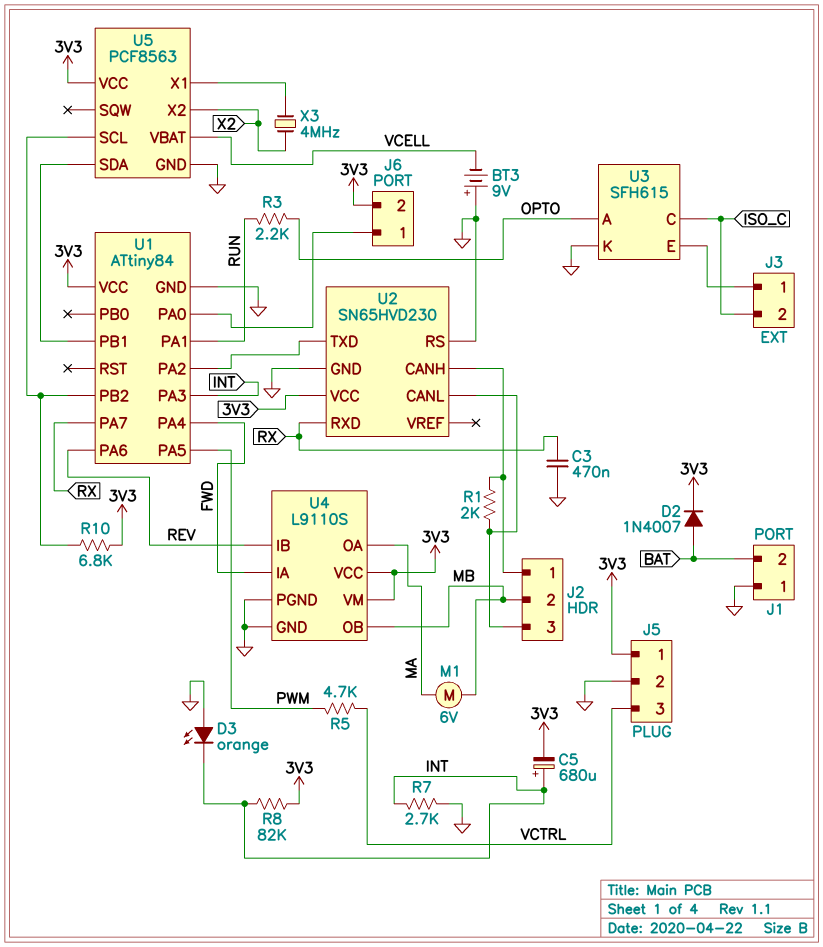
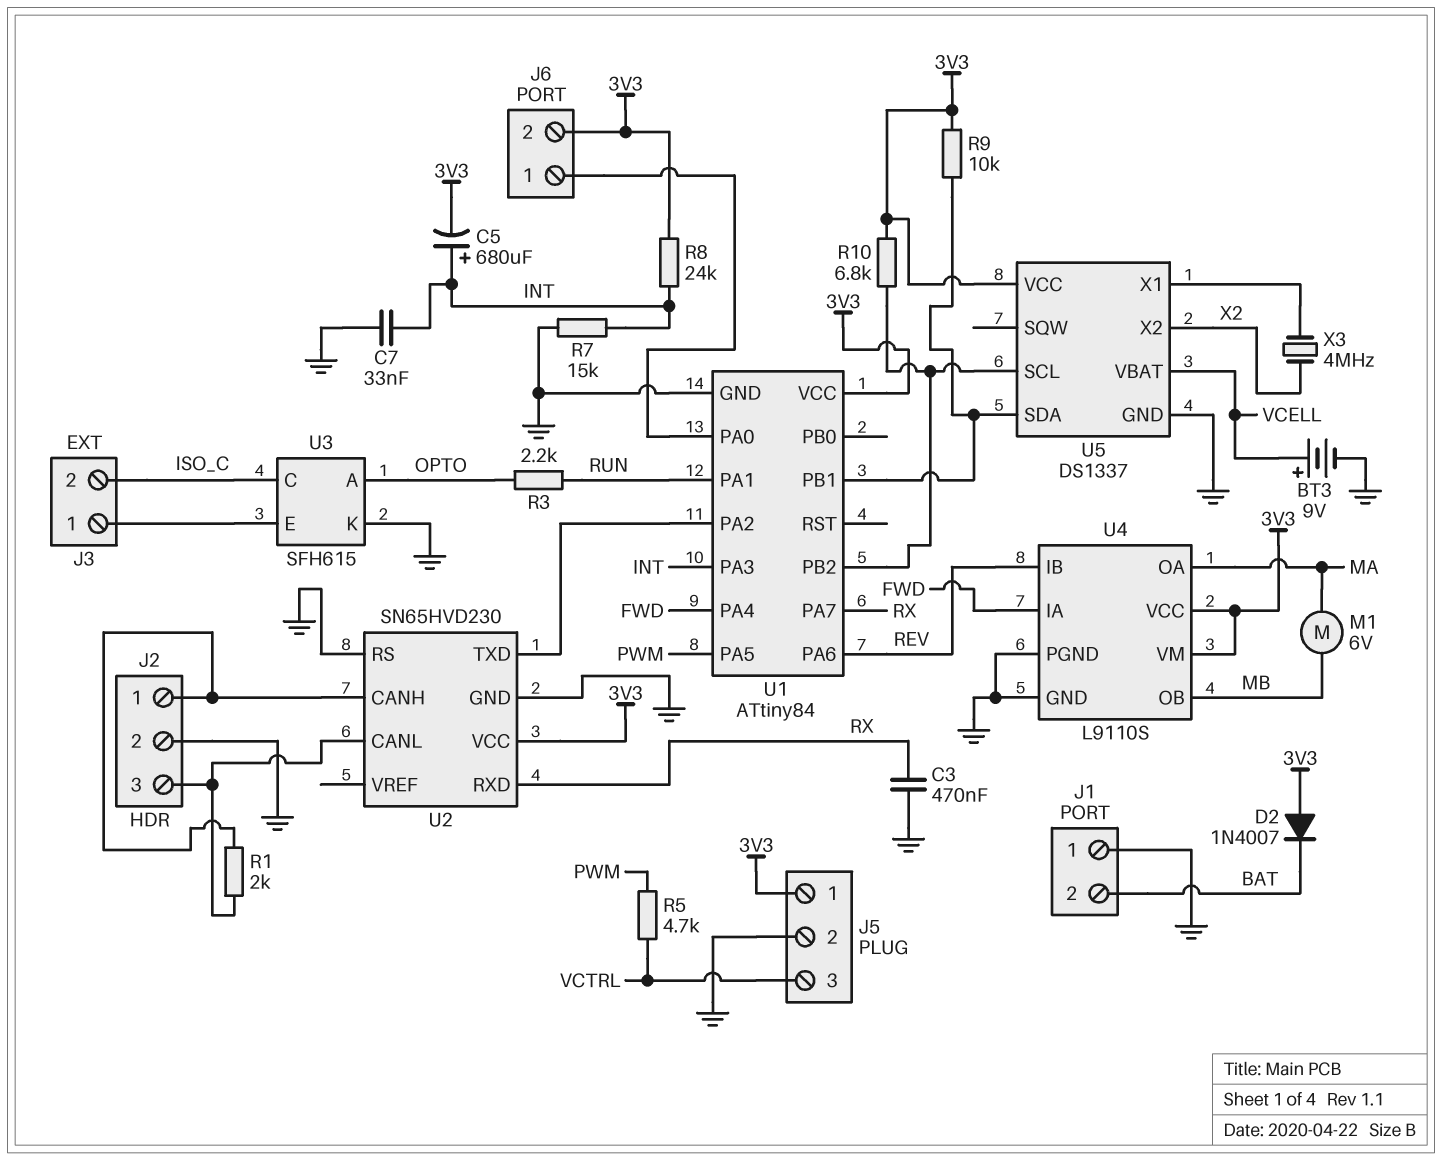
BT3: 9V (plus GND, minus VCELL) -> 9V (plus VCELL, minus GND)
C7: none -> 33nF (GND, INT)
D2: diode 1N4007 (A BAT, K 3V3) -> diode 1N4007 (A 3V3, K BAT)
D3: LED orange (A GND, K INT) -> none
J2 pin 2: MB -> GND
R7: 2.7k (GND, INT) -> 15k (GND, INT)
R8: 82k (3V3, INT) -> 24k (3V3, INT)
R9: none -> 10k (3V3, U1/PB1)
U5: PCF8563 -> DS1337

